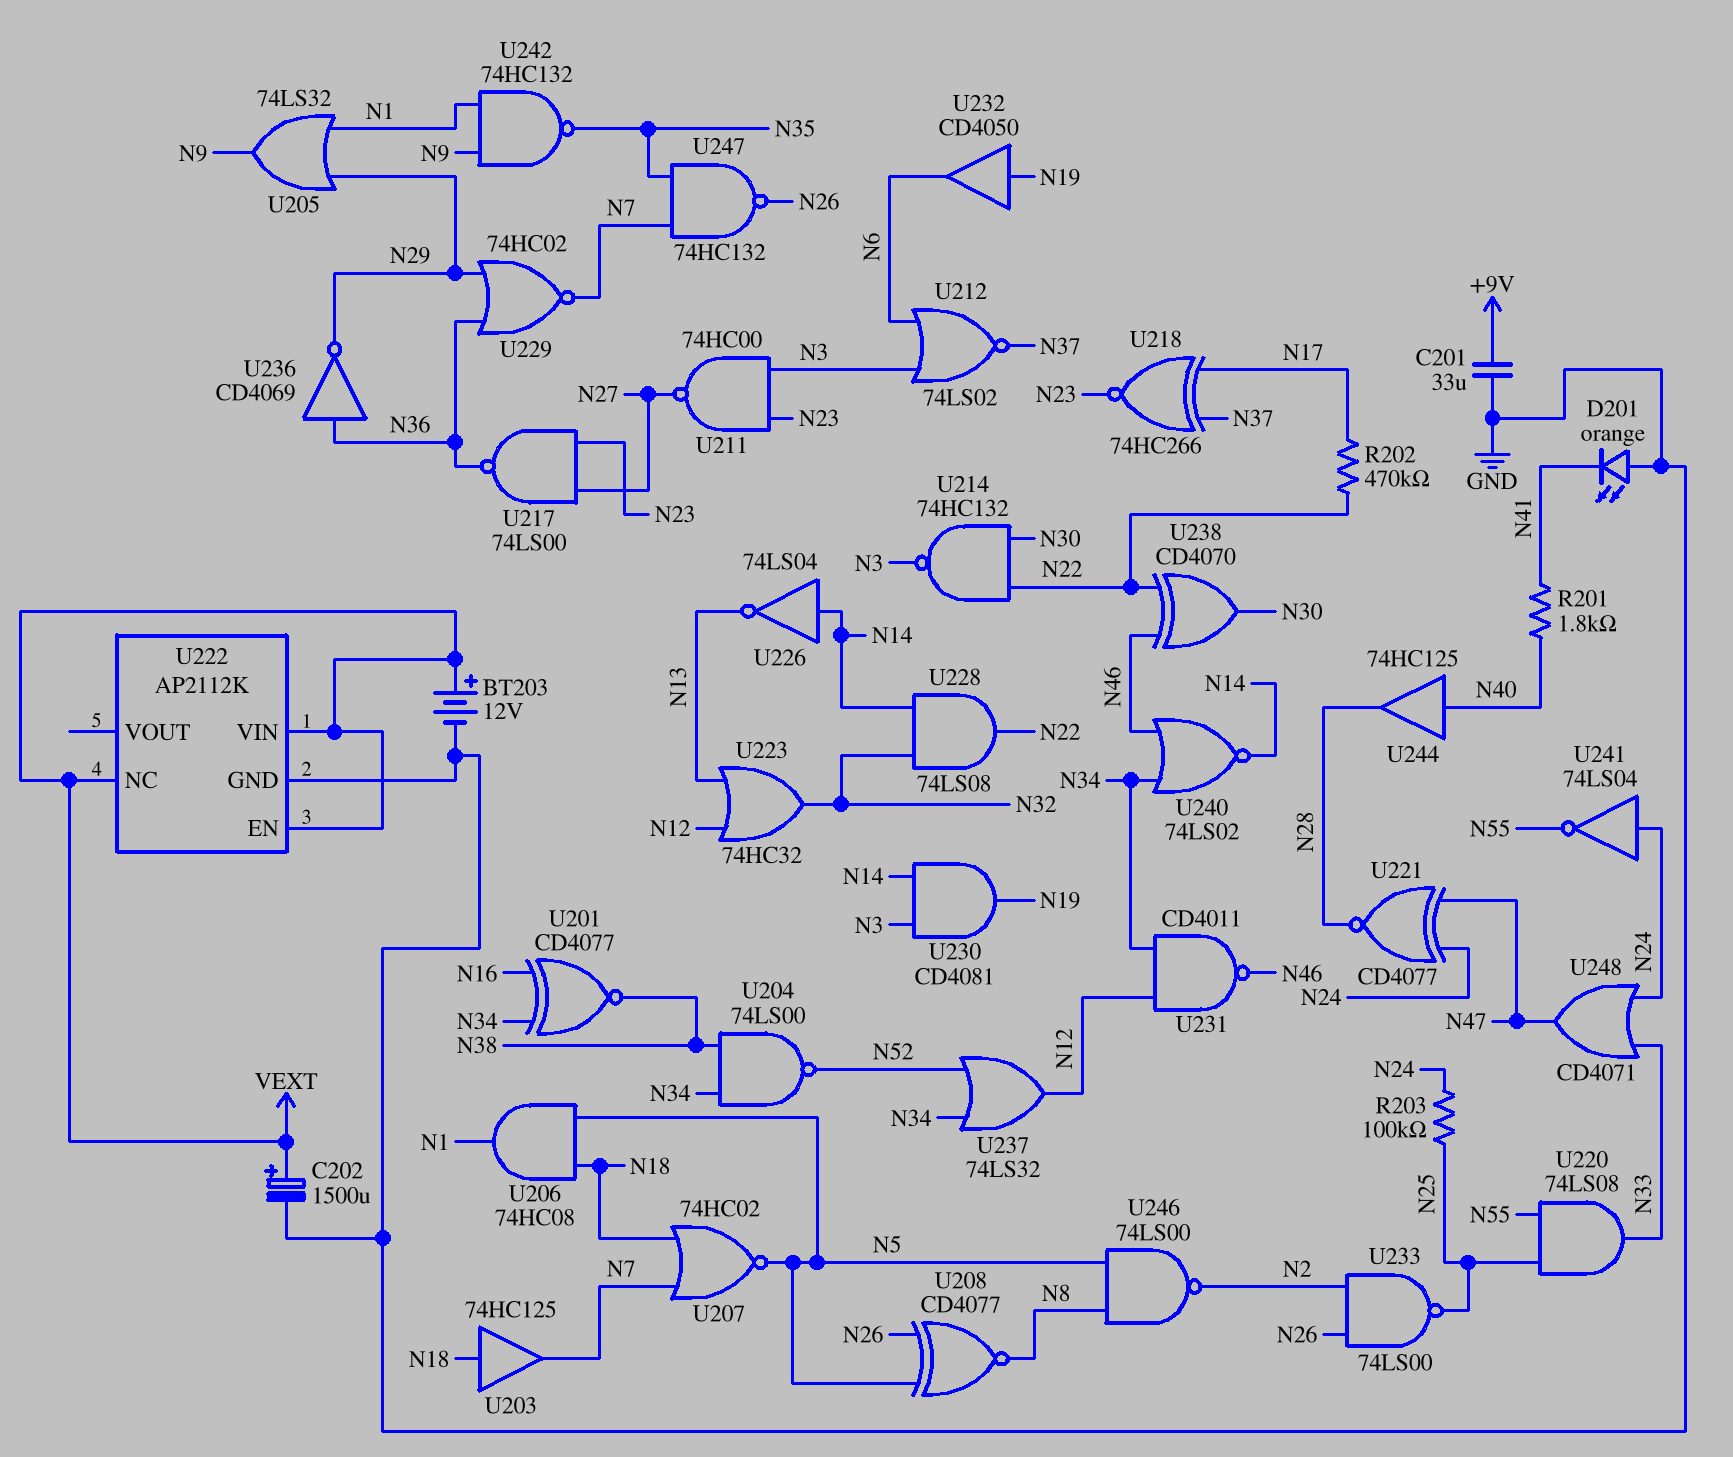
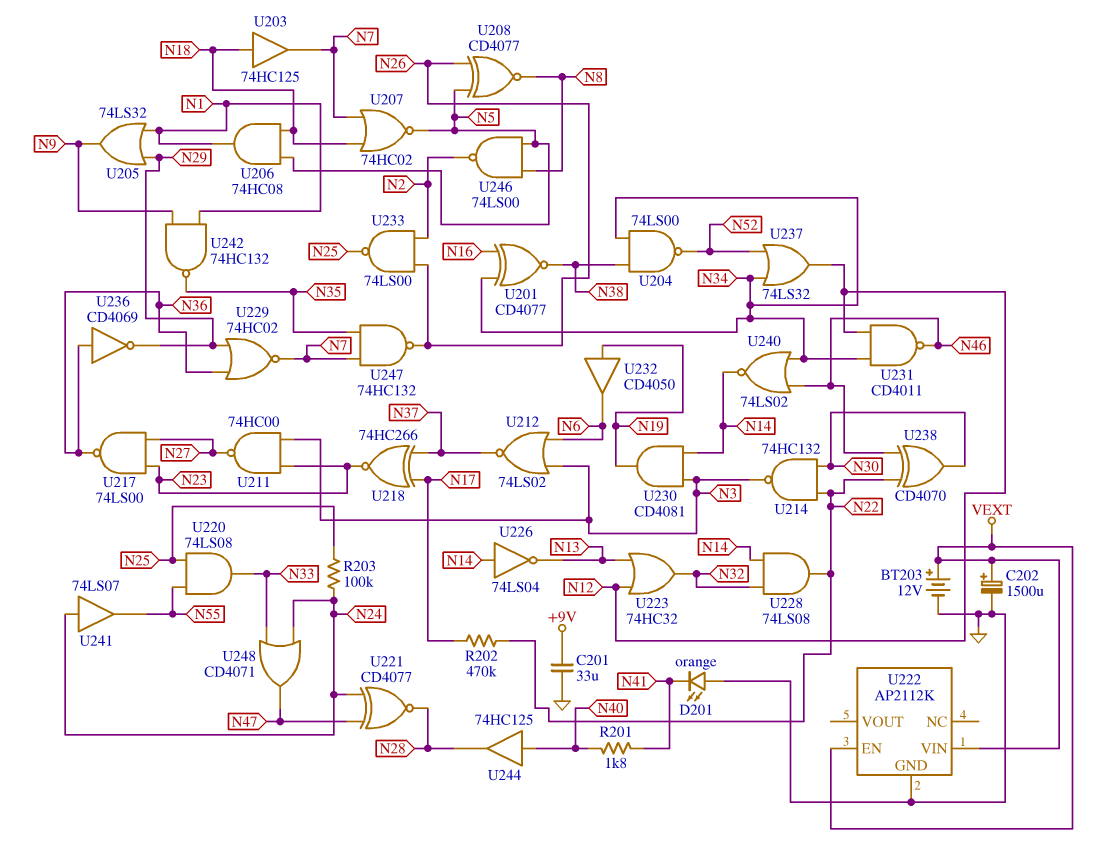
U222 pin NC: VEXT -> none
U241: NOT 74LS04 (in N24, out N55) -> buffer 74LS07 (in N24, out N55)

